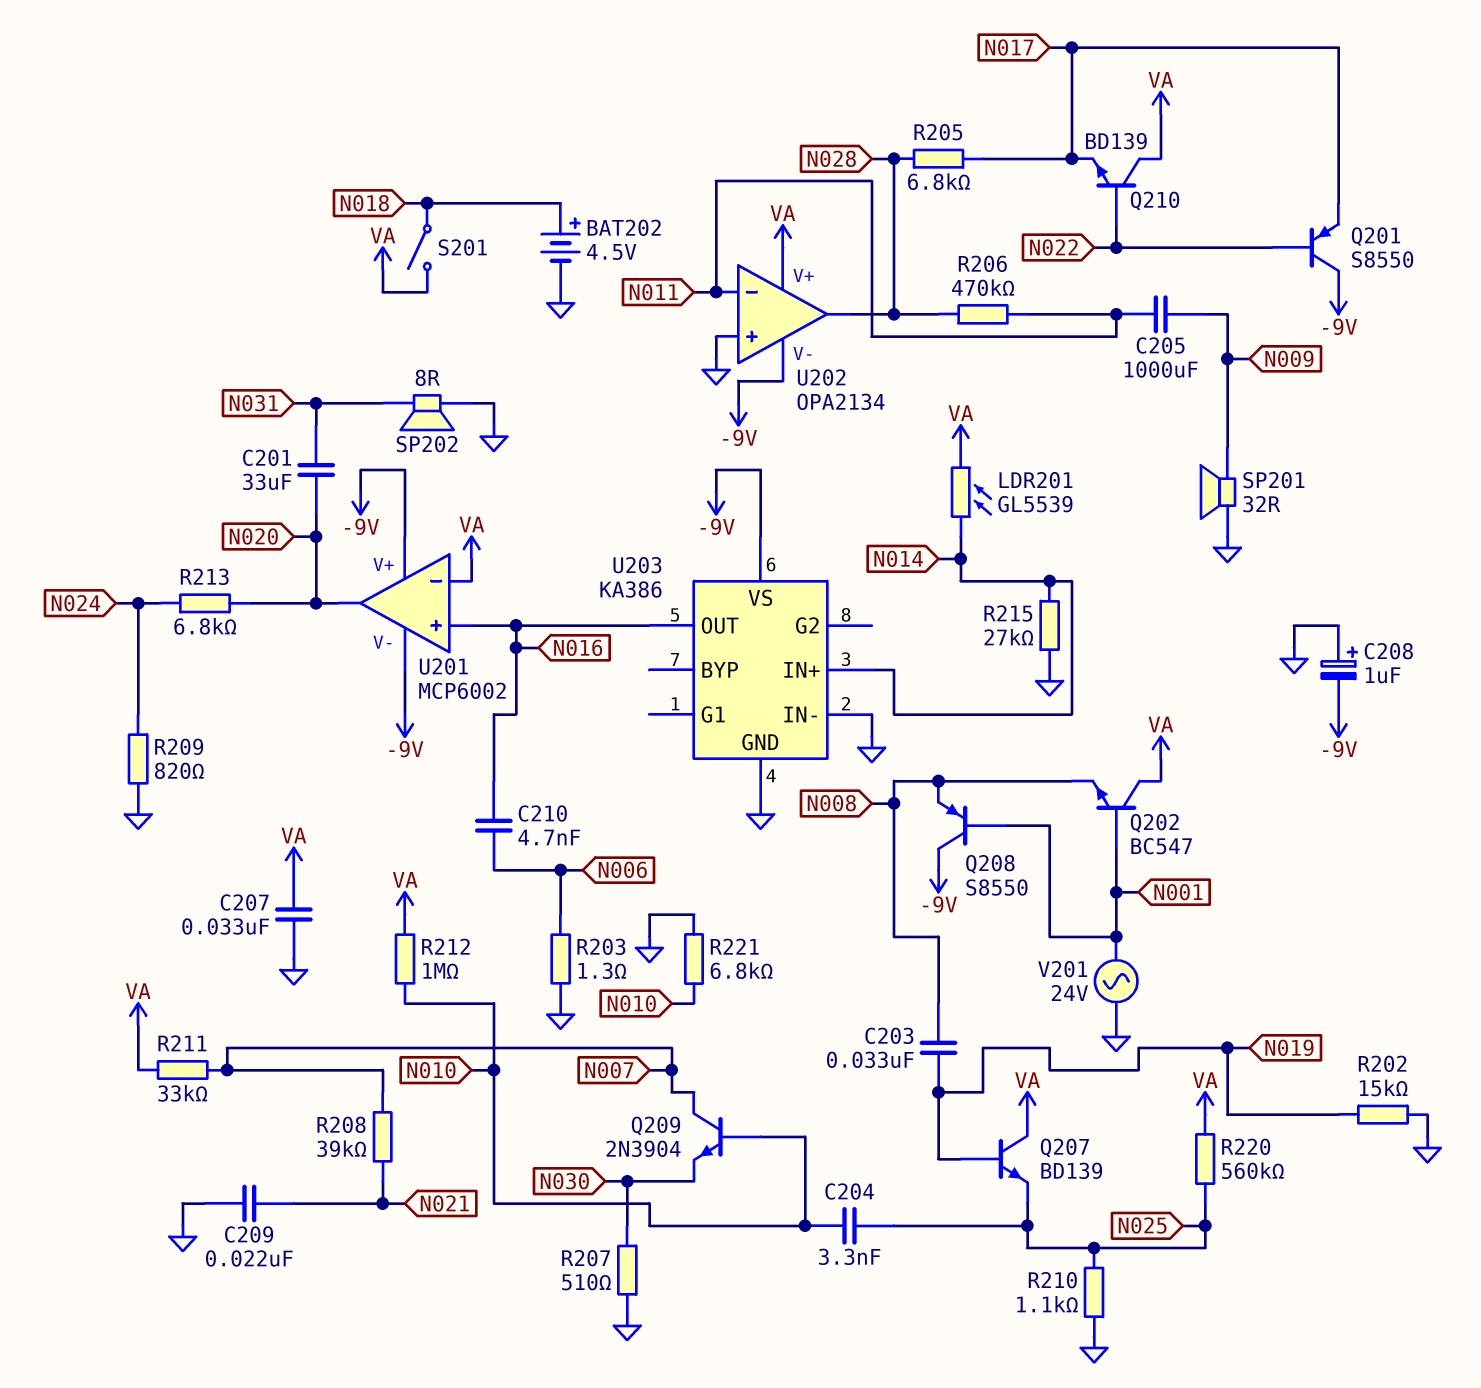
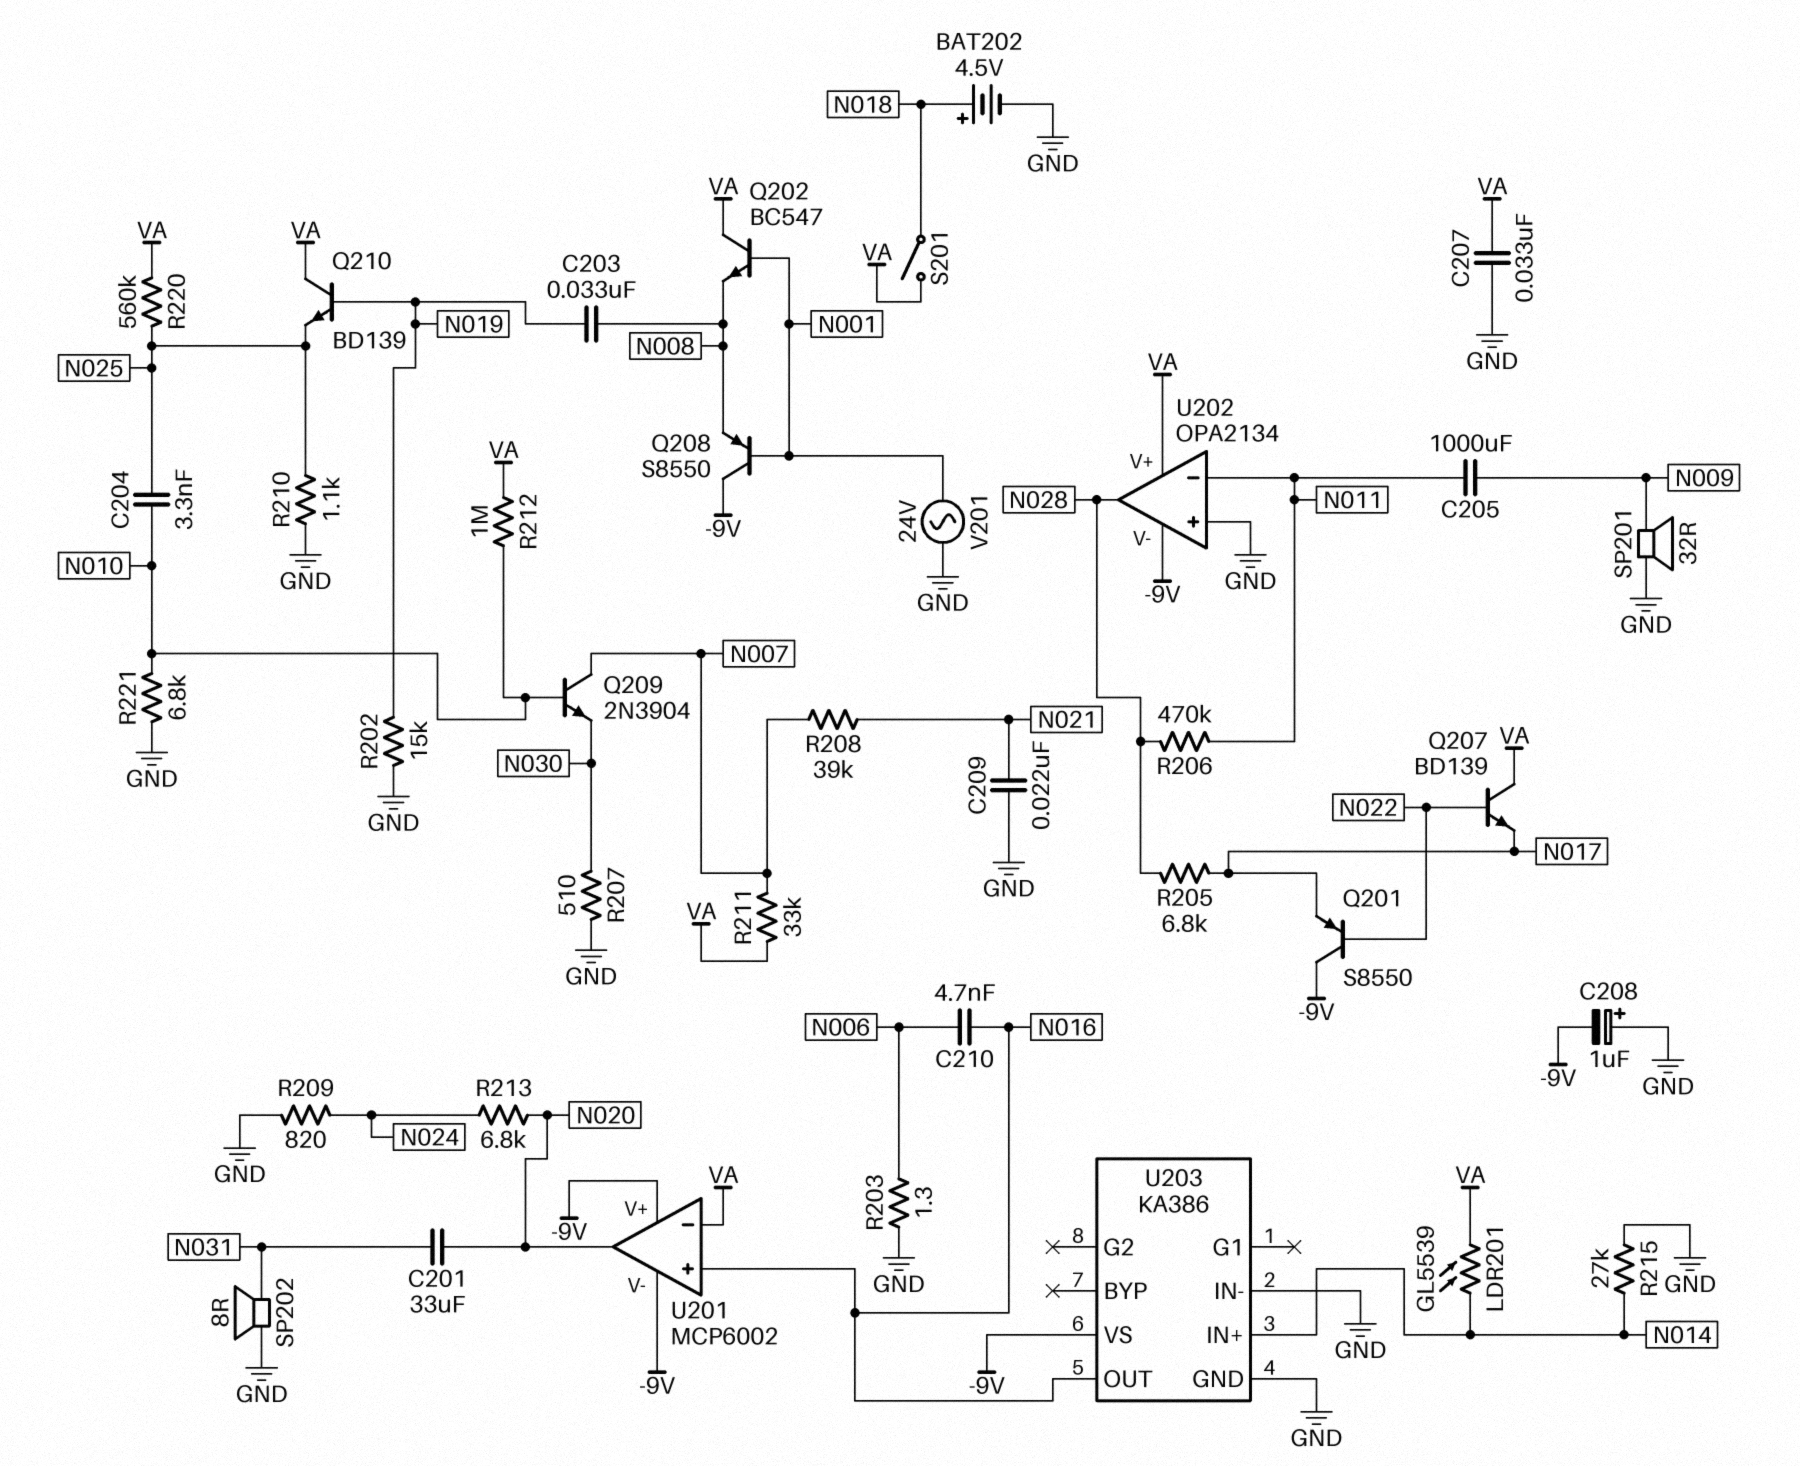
Q207: NPN BD139 (B N019, C VA, E N025) -> NPN BD139 (B N022, C VA, E N017)
Q210: NPN BD139 (B N022, C VA, E N017) -> NPN BD139 (B N019, C VA, E N025)

